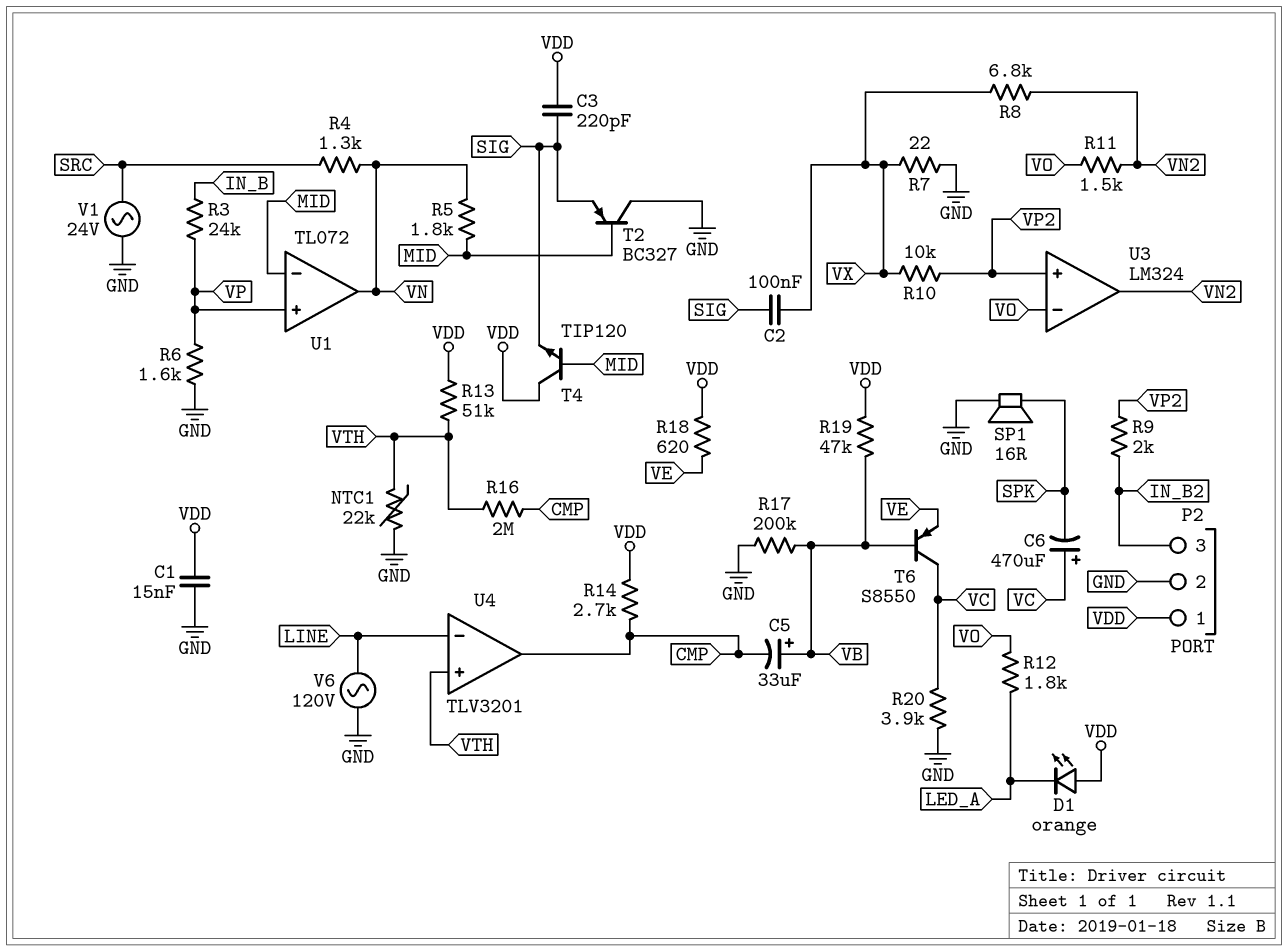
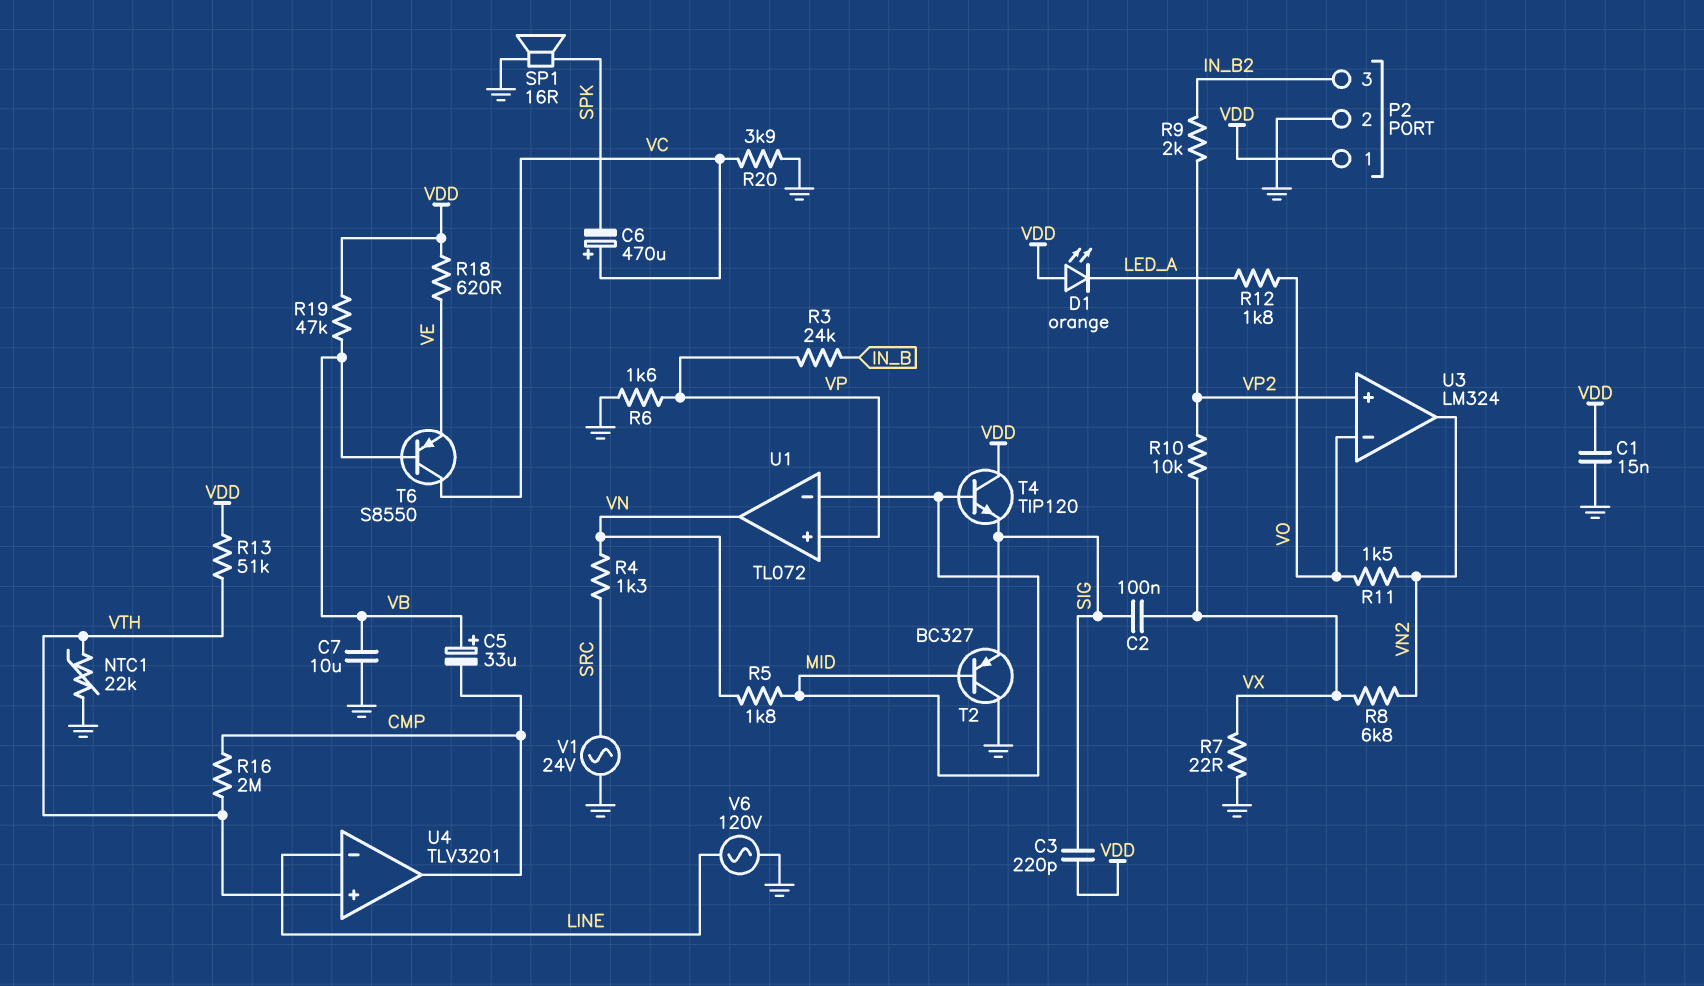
C7: none -> 10uF (GND, VB)
R14: 2.7k (CMP, VDD) -> none
R17: 200k (GND, VB) -> none

